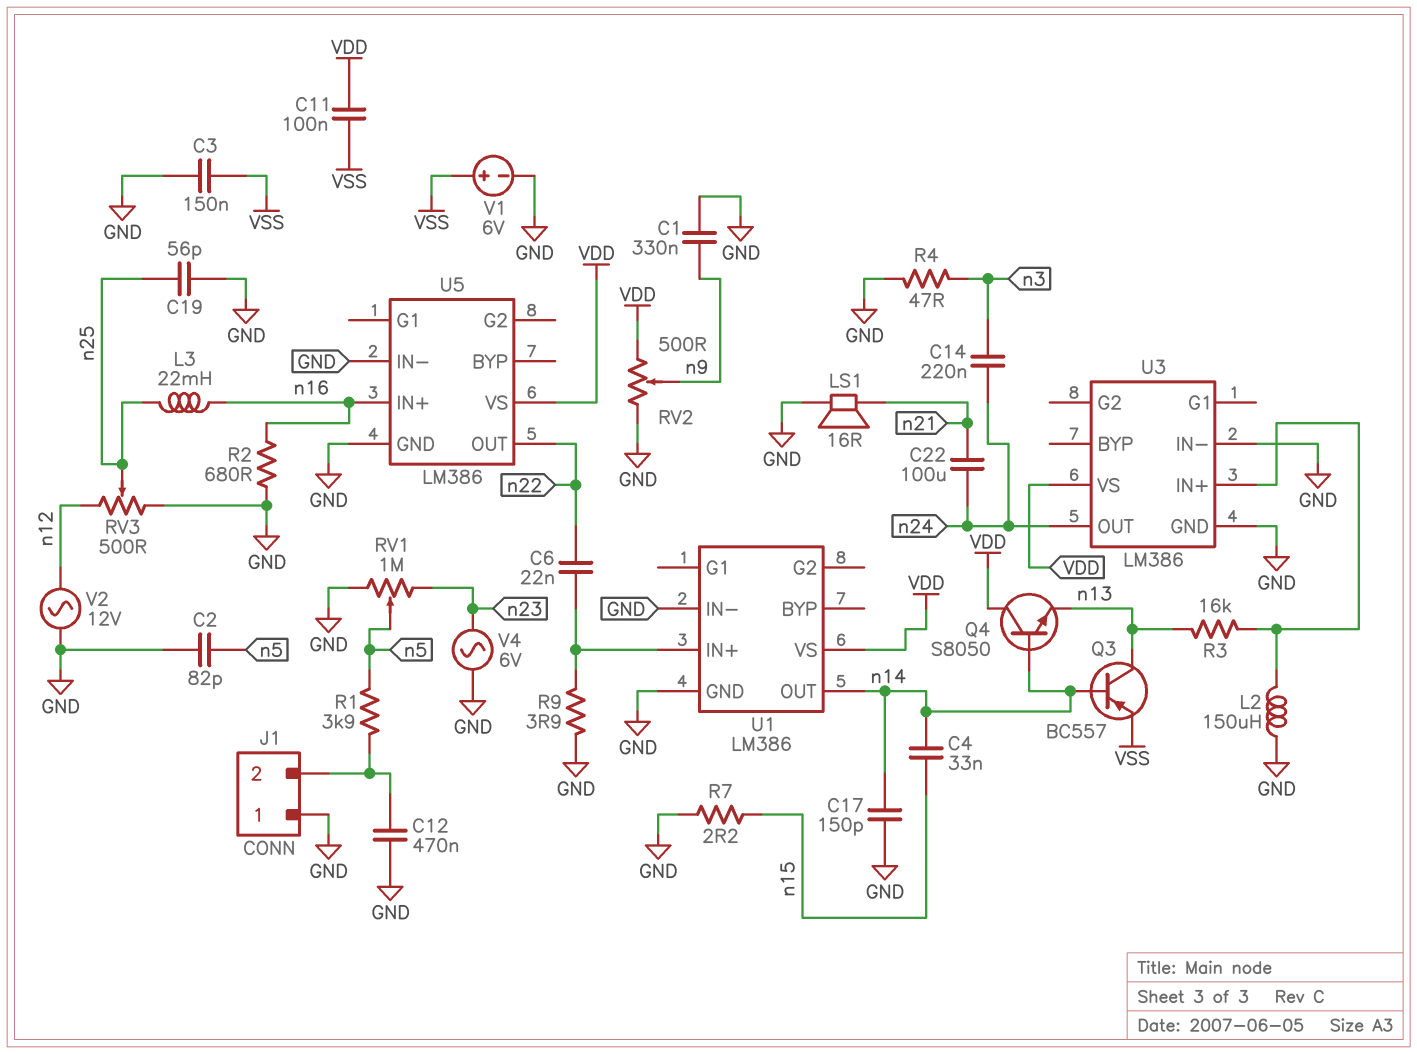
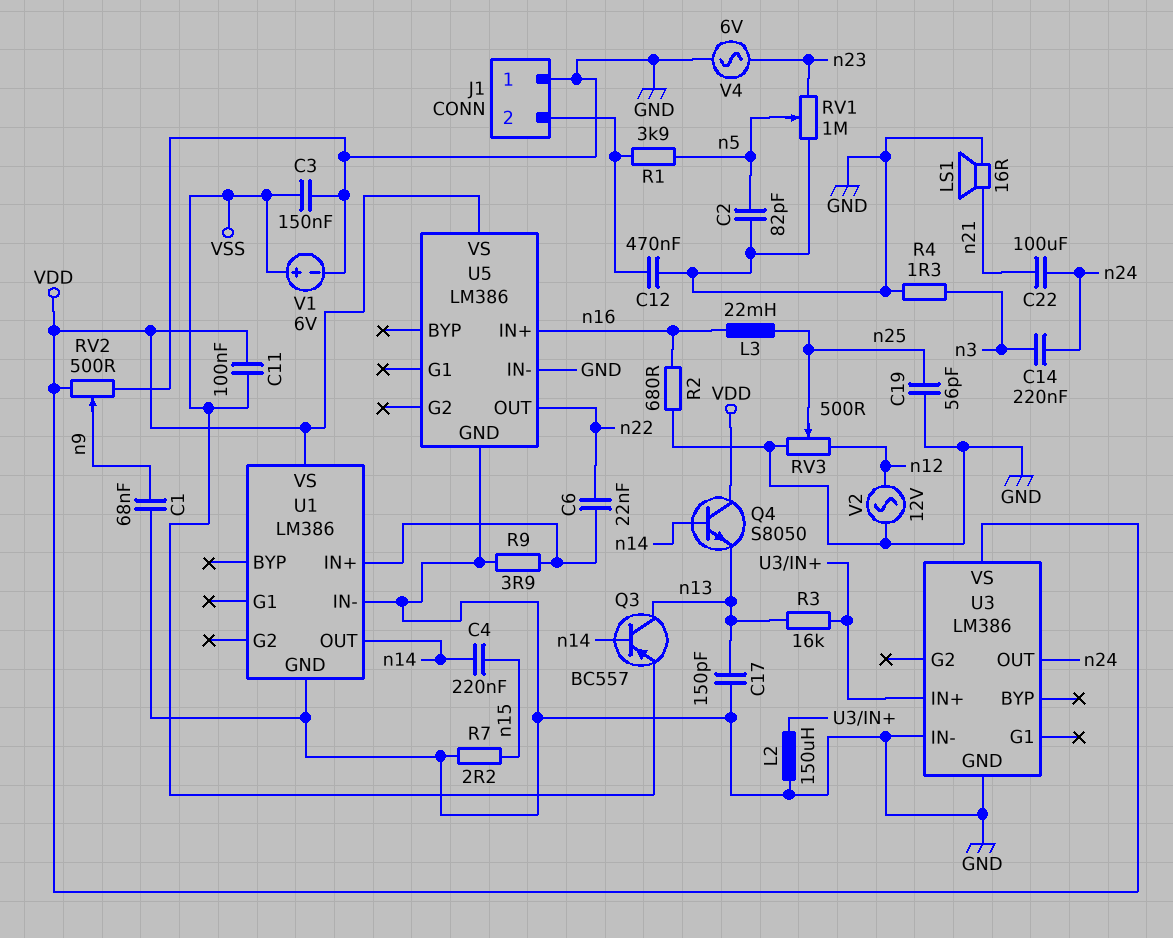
C1: 330nF (GND, n9) -> 68nF (GND, n9)
C4: 33nF (n14, n15) -> 220nF (n14, n15)
C17: 150pF (GND, n14) -> 150pF (GND, n13)
R4: 47 (GND, n3) -> 1.3 (GND, n3)

